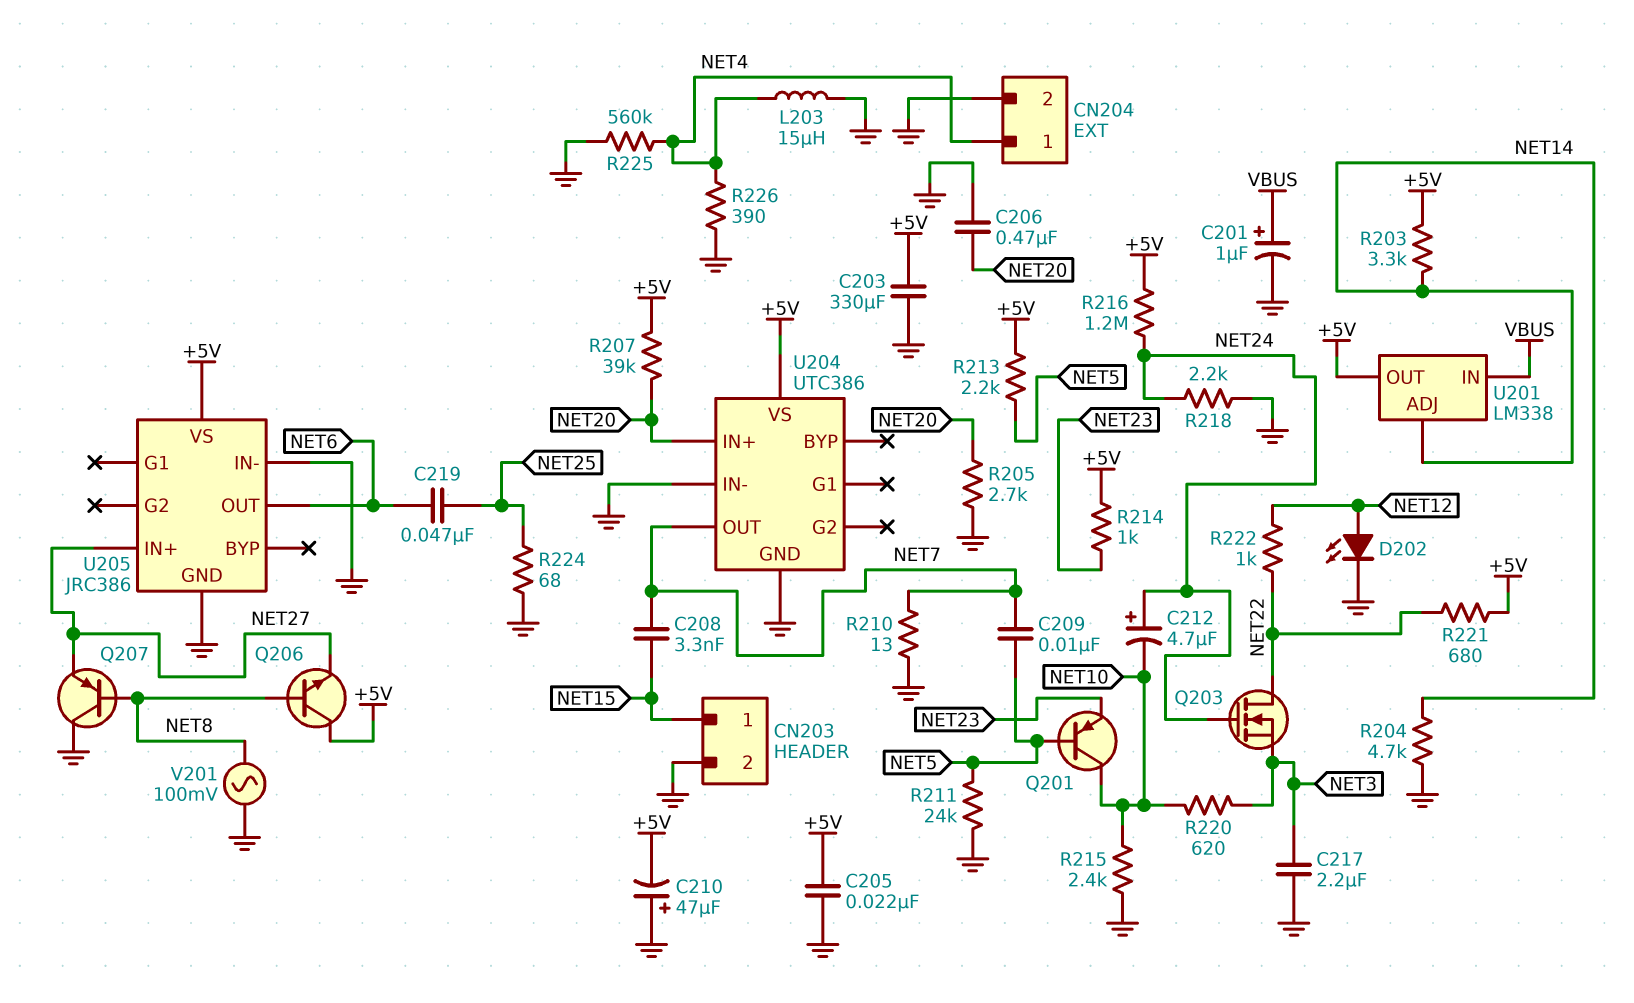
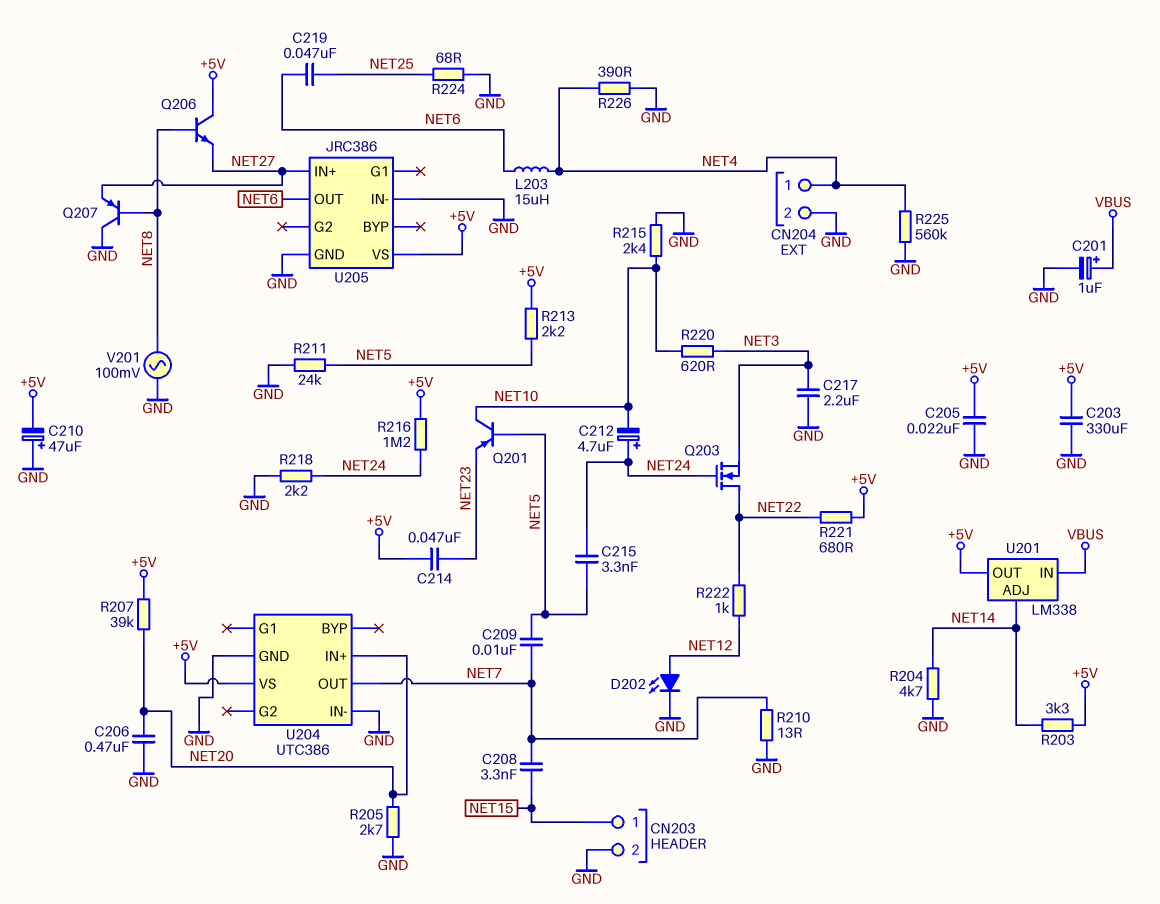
C214: none -> 47nF (+5V, NET23)
C215: none -> 3.3nF (NET5, NET24)
L203: 15uH (GND, NET4) -> 15uH (NET4, NET6)
R214: 1k (+5V, NET23) -> none

